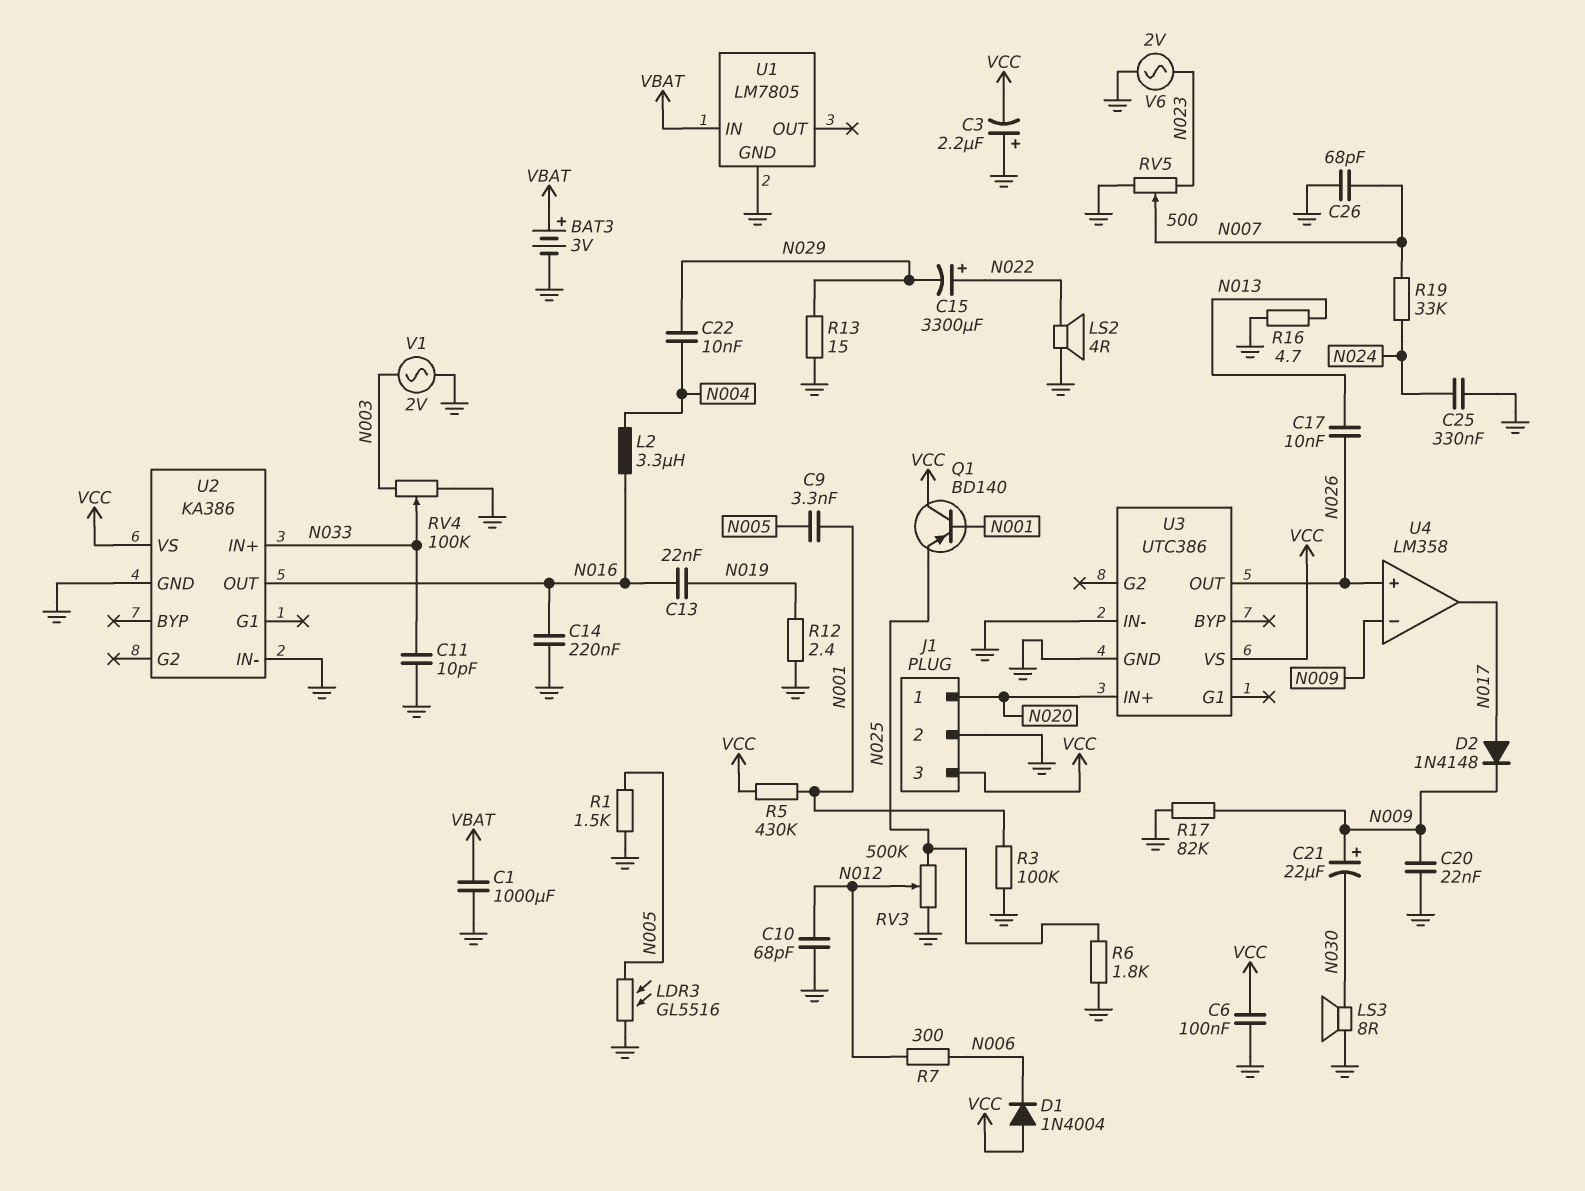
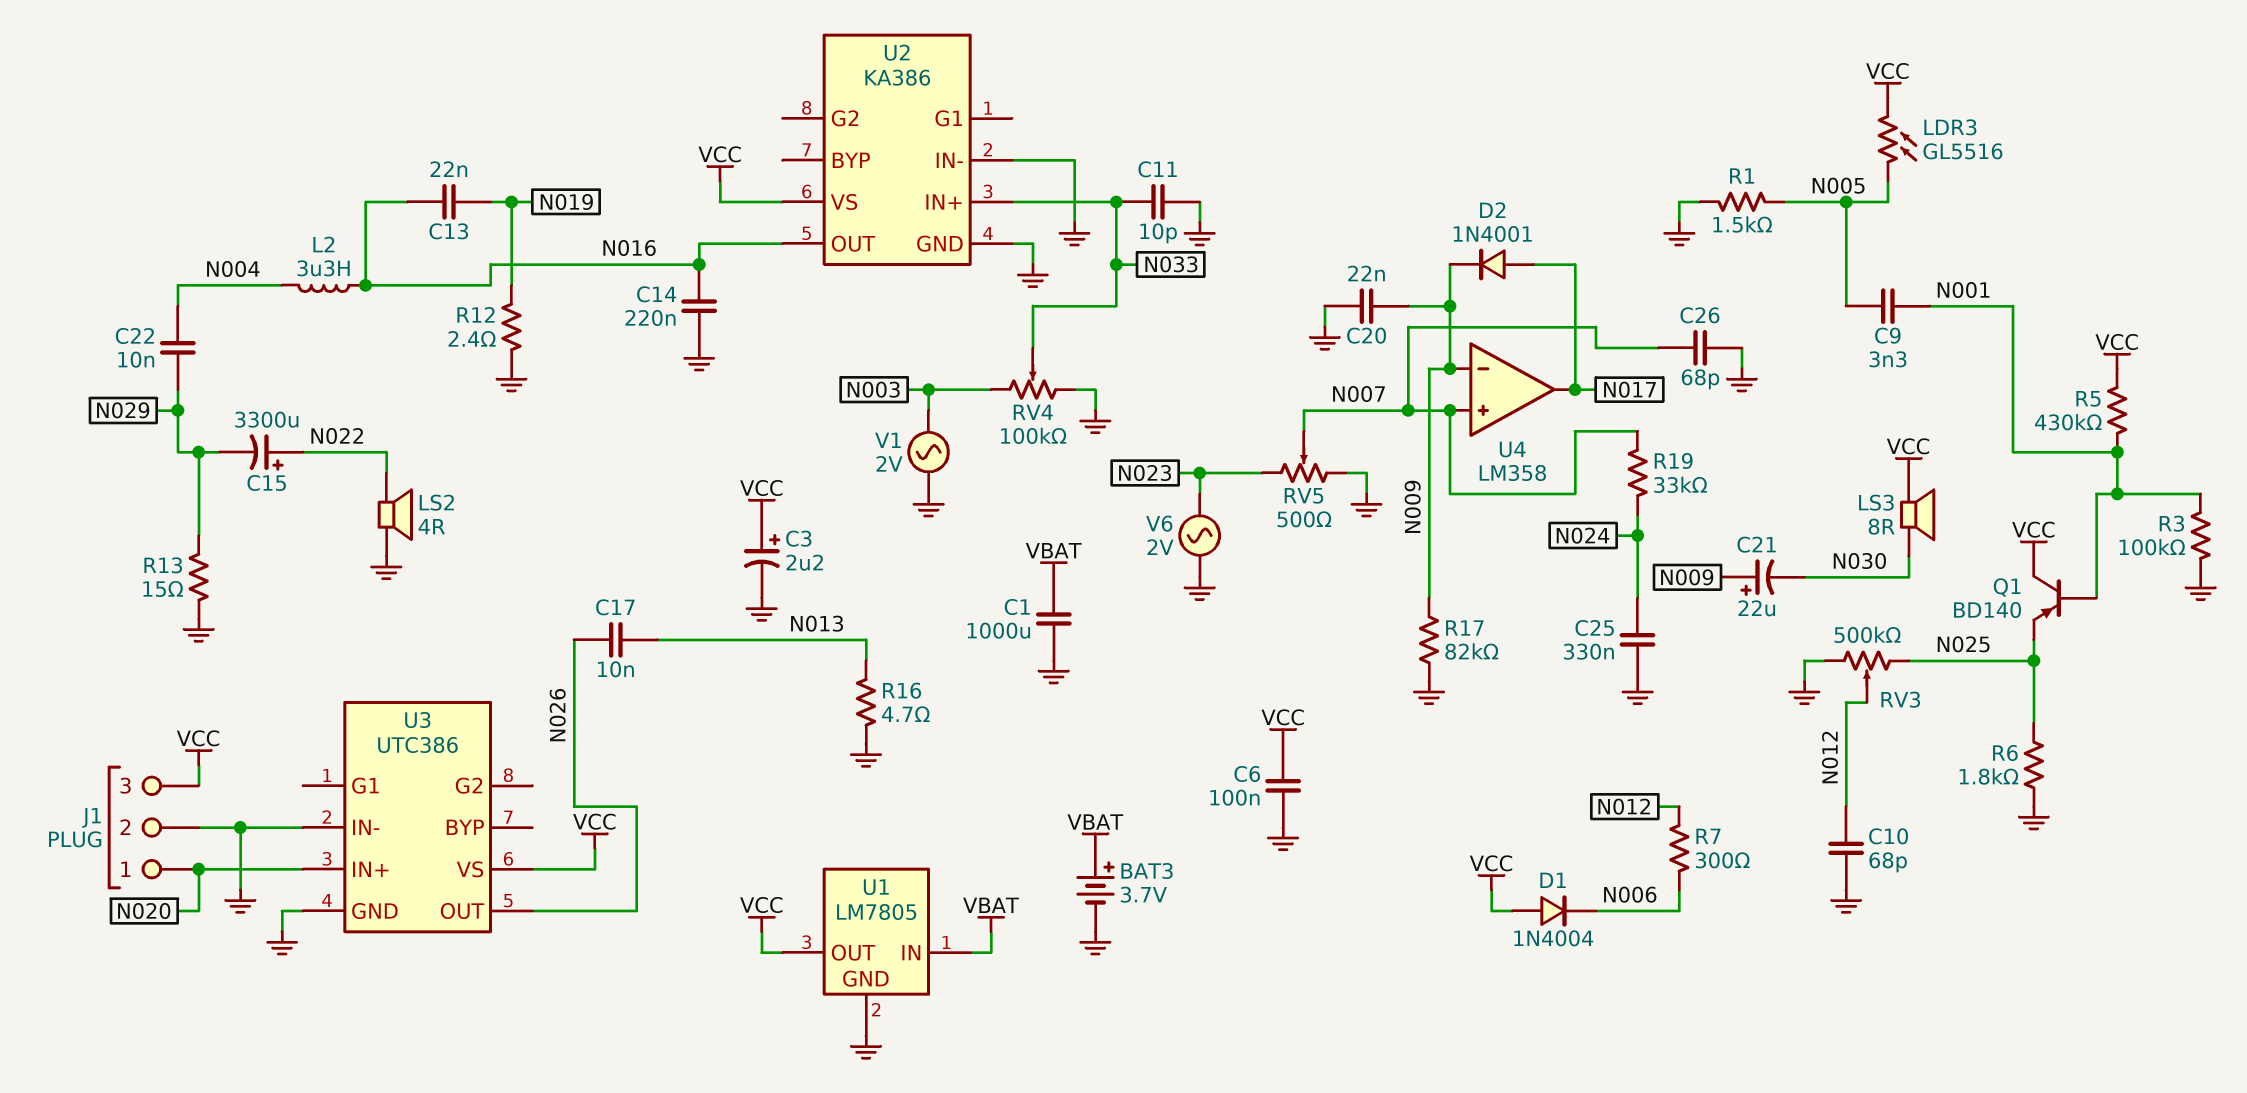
BAT3: 3V (plus VBAT, minus GND) -> 3.7V (plus VBAT, minus GND)
C3: 2.2uF (plus GND, minus VCC) -> 2.2uF (plus VCC, minus GND)
D2: diode 1N4148 (A N017, K N009) -> diode 1N4001 (A N017, K N009)
LDR3: GL5516 (GND, N005) -> GL5516 (N005, VCC)
LS3: speaker 8R (GND, N030) -> speaker 8R (N030, VCC)
U1 pin OUT: none -> VCC
U4 pin in+: N026 -> N007

